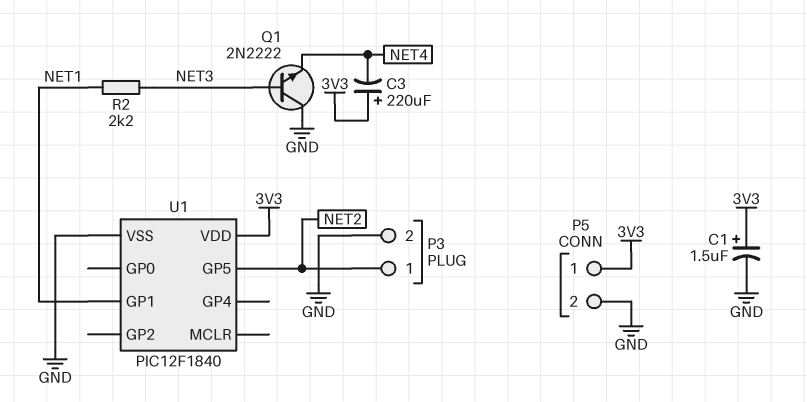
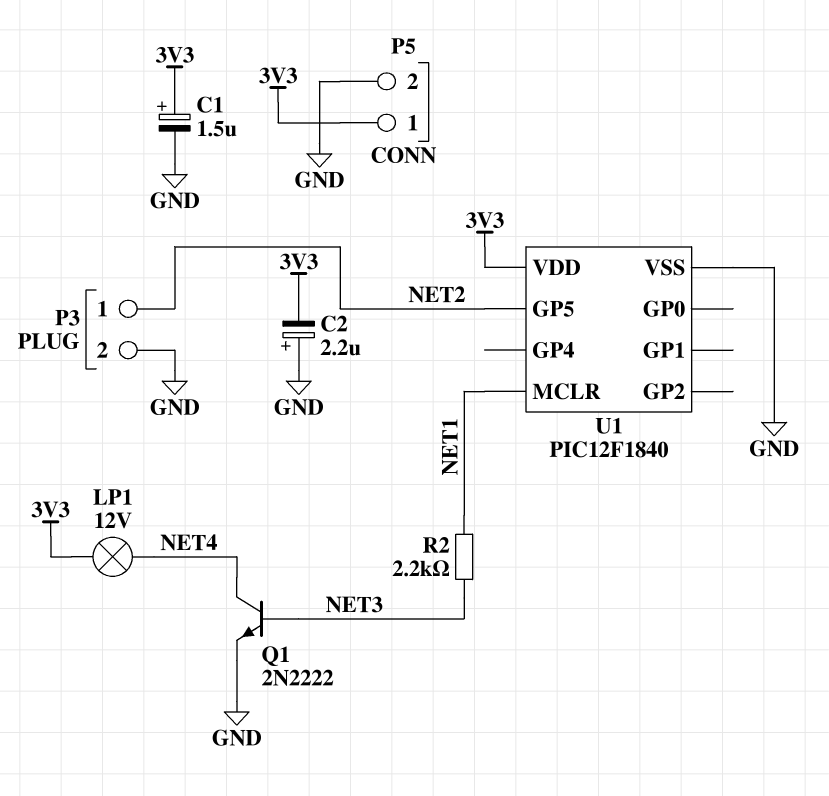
C2: none -> 2.2uF (plus GND, minus 3V3)
C3: 220uF (plus 3V3, minus NET4) -> none
LP1: none -> lamp 12V (3V3, NET4)
Q1: NPN 2N2222 (B NET3, C GND, E NET4) -> NPN 2N2222 (B NET3, C NET4, E GND)
U1 pin GP1: NET1 -> none
U1 pin MCLR: none -> NET1

